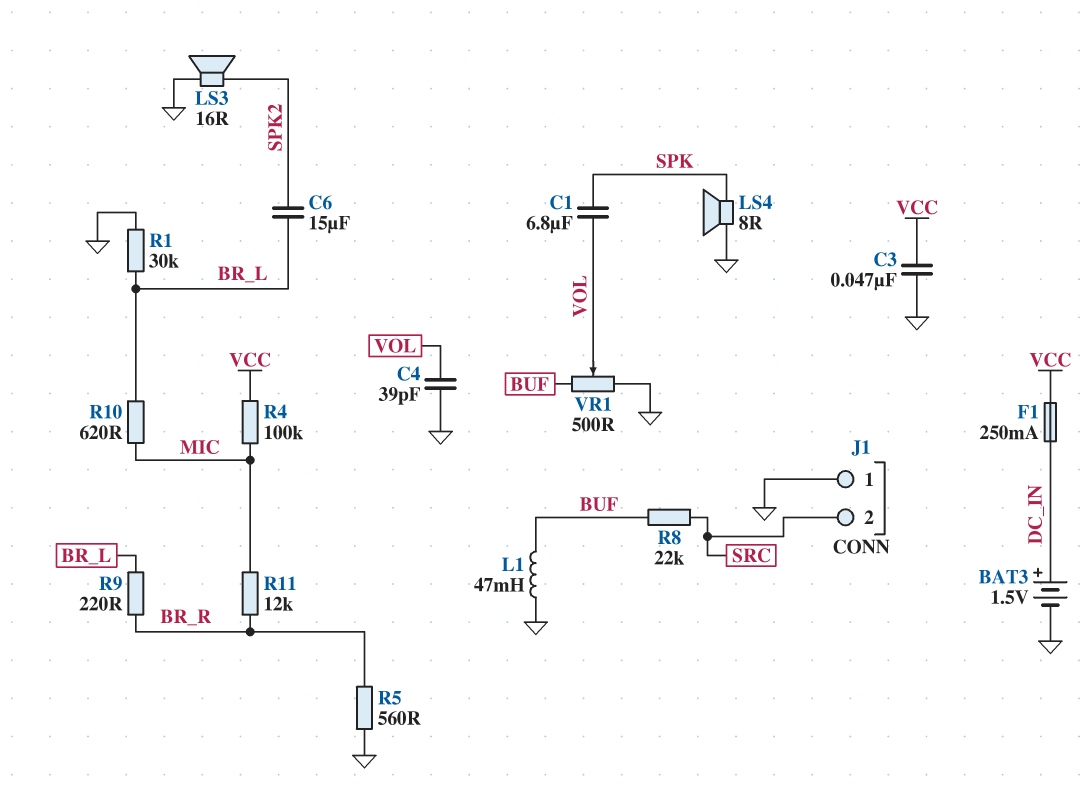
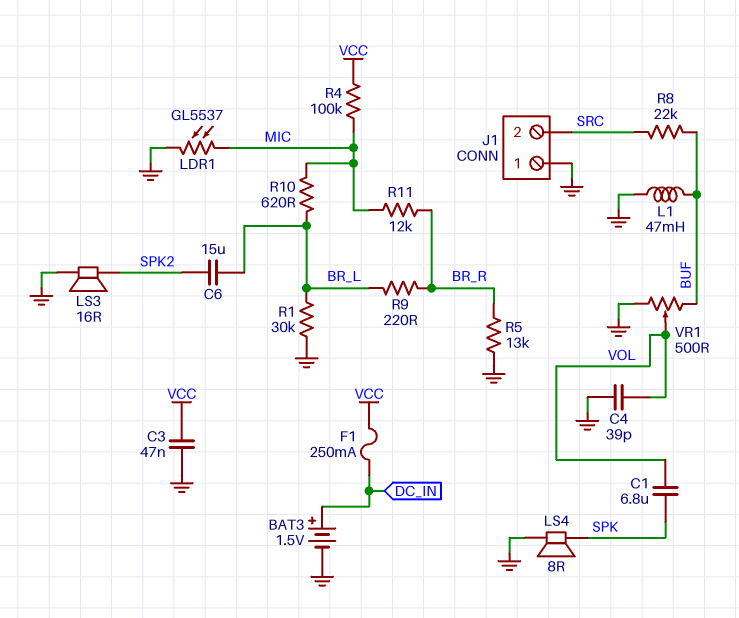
LDR1: none -> GL5537 (GND, MIC)
R5: 560 (BR_R, GND) -> 13k (BR_R, GND)

